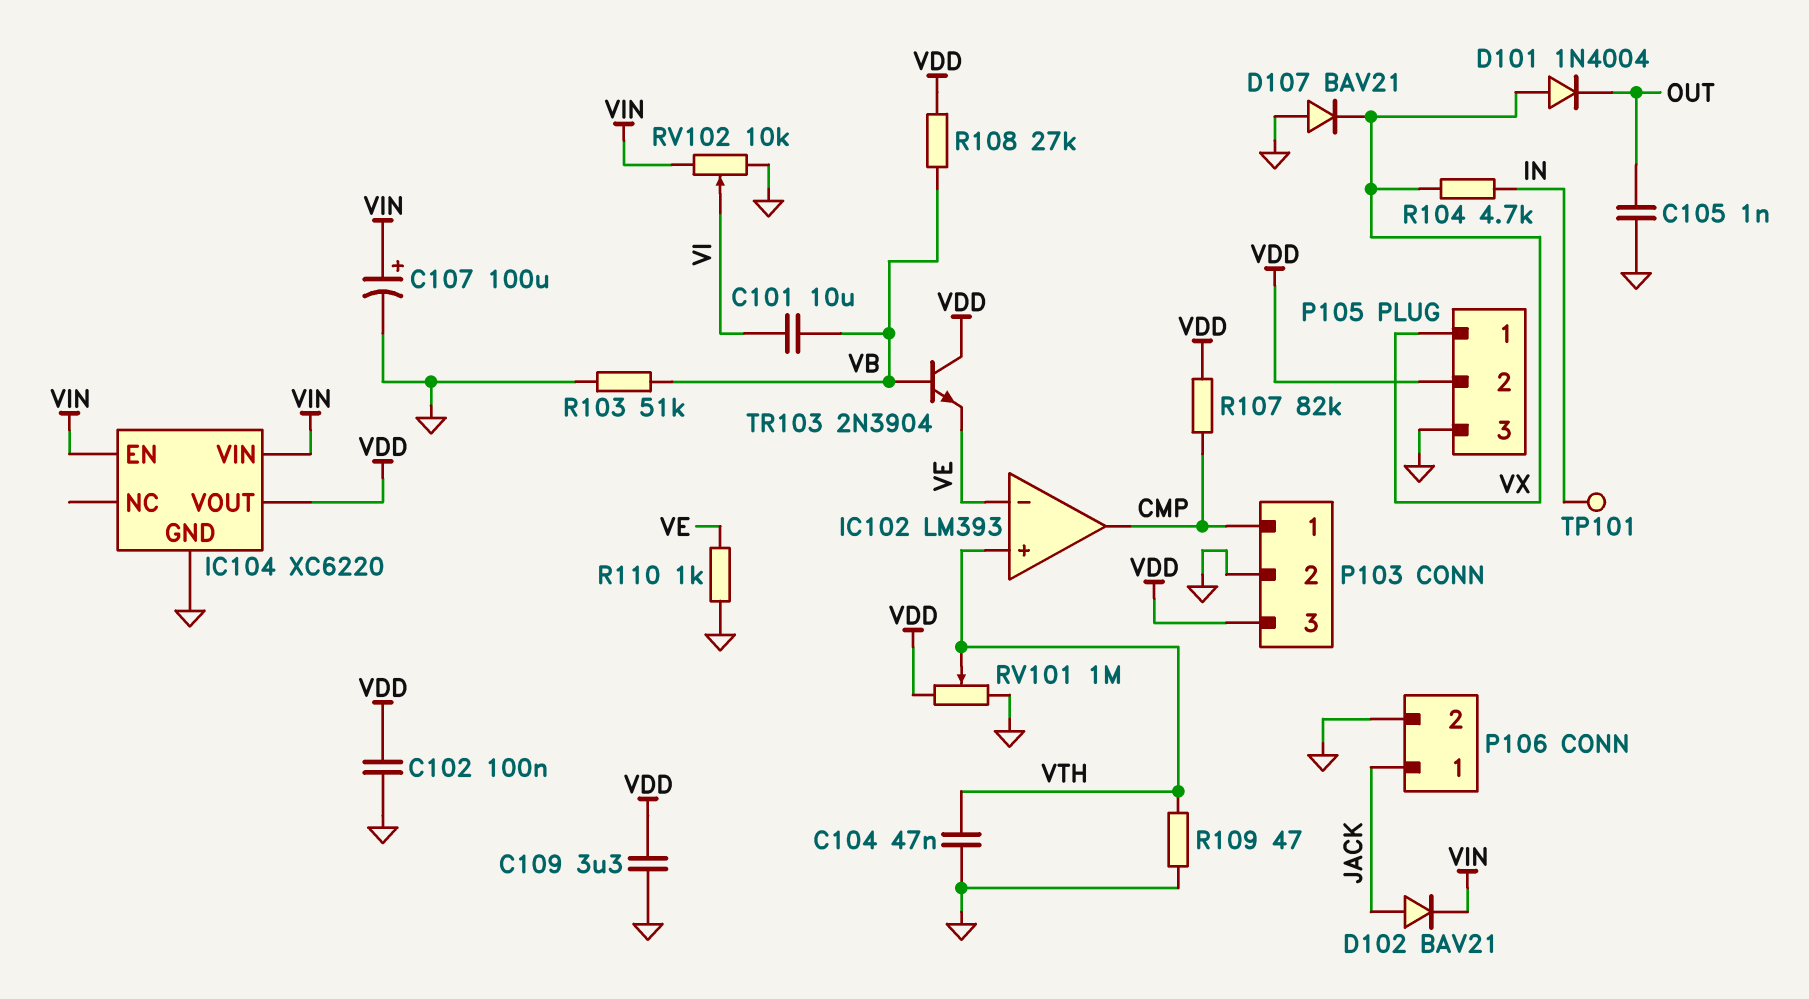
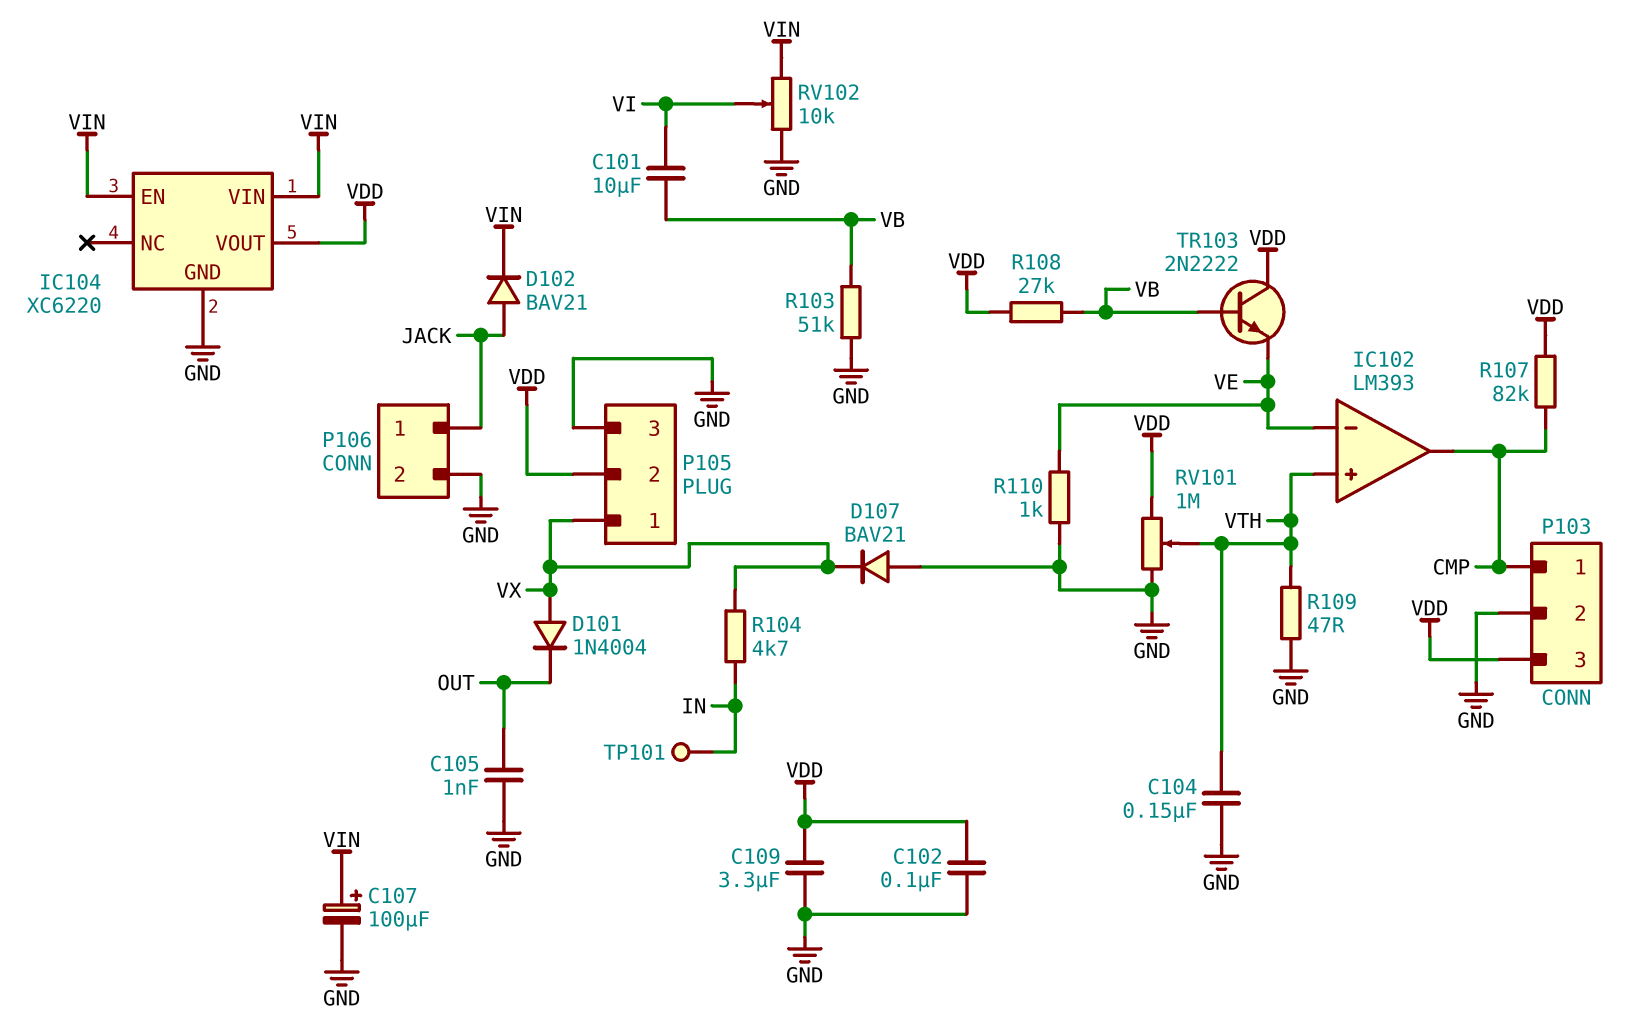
C104: 47nF (GND, VTH) -> 150nF (GND, VTH)
TR103: NPN 2N3904 (B VB, C VDD, E VE) -> NPN 2N2222 (B VB, C VDD, E VE)

